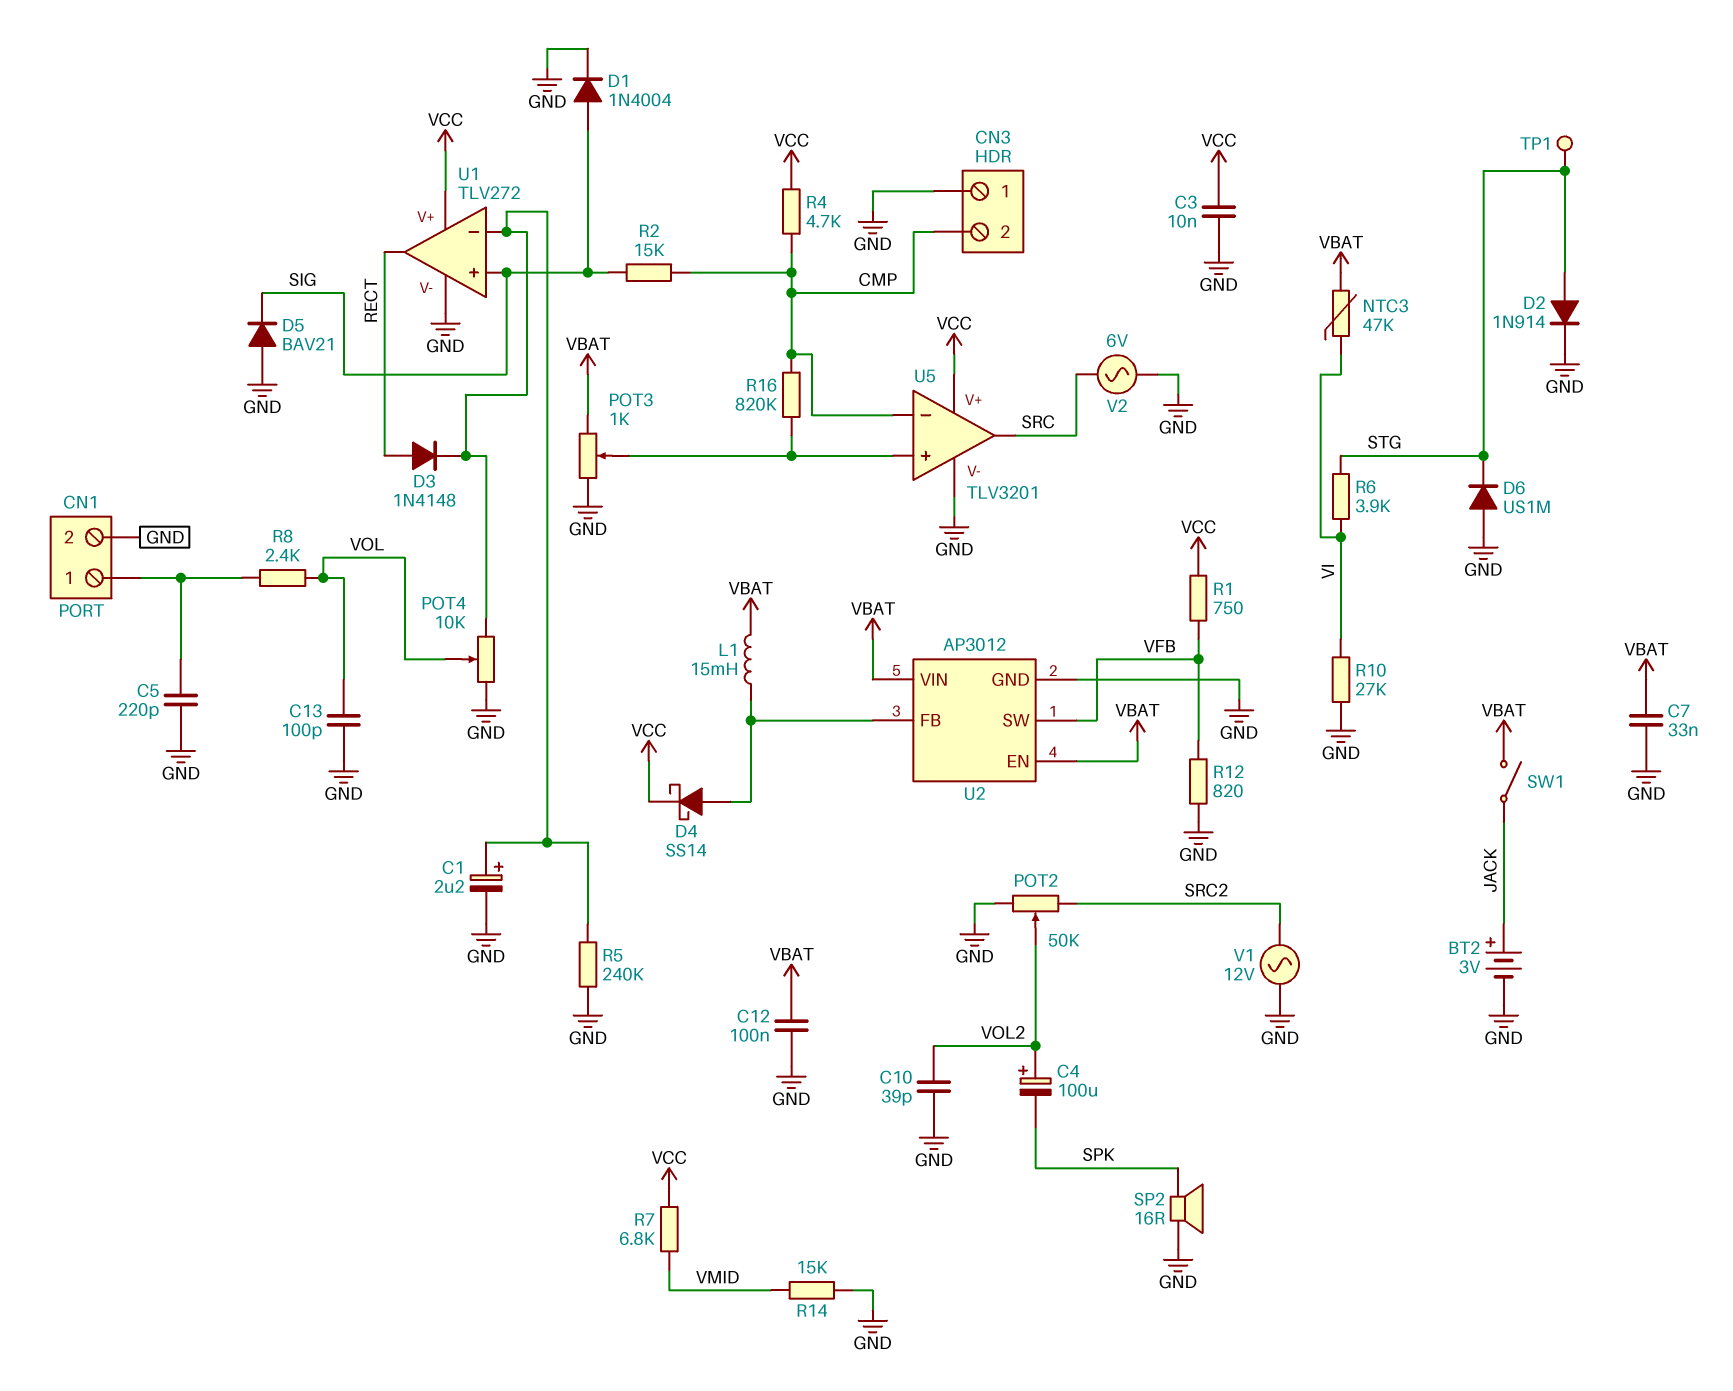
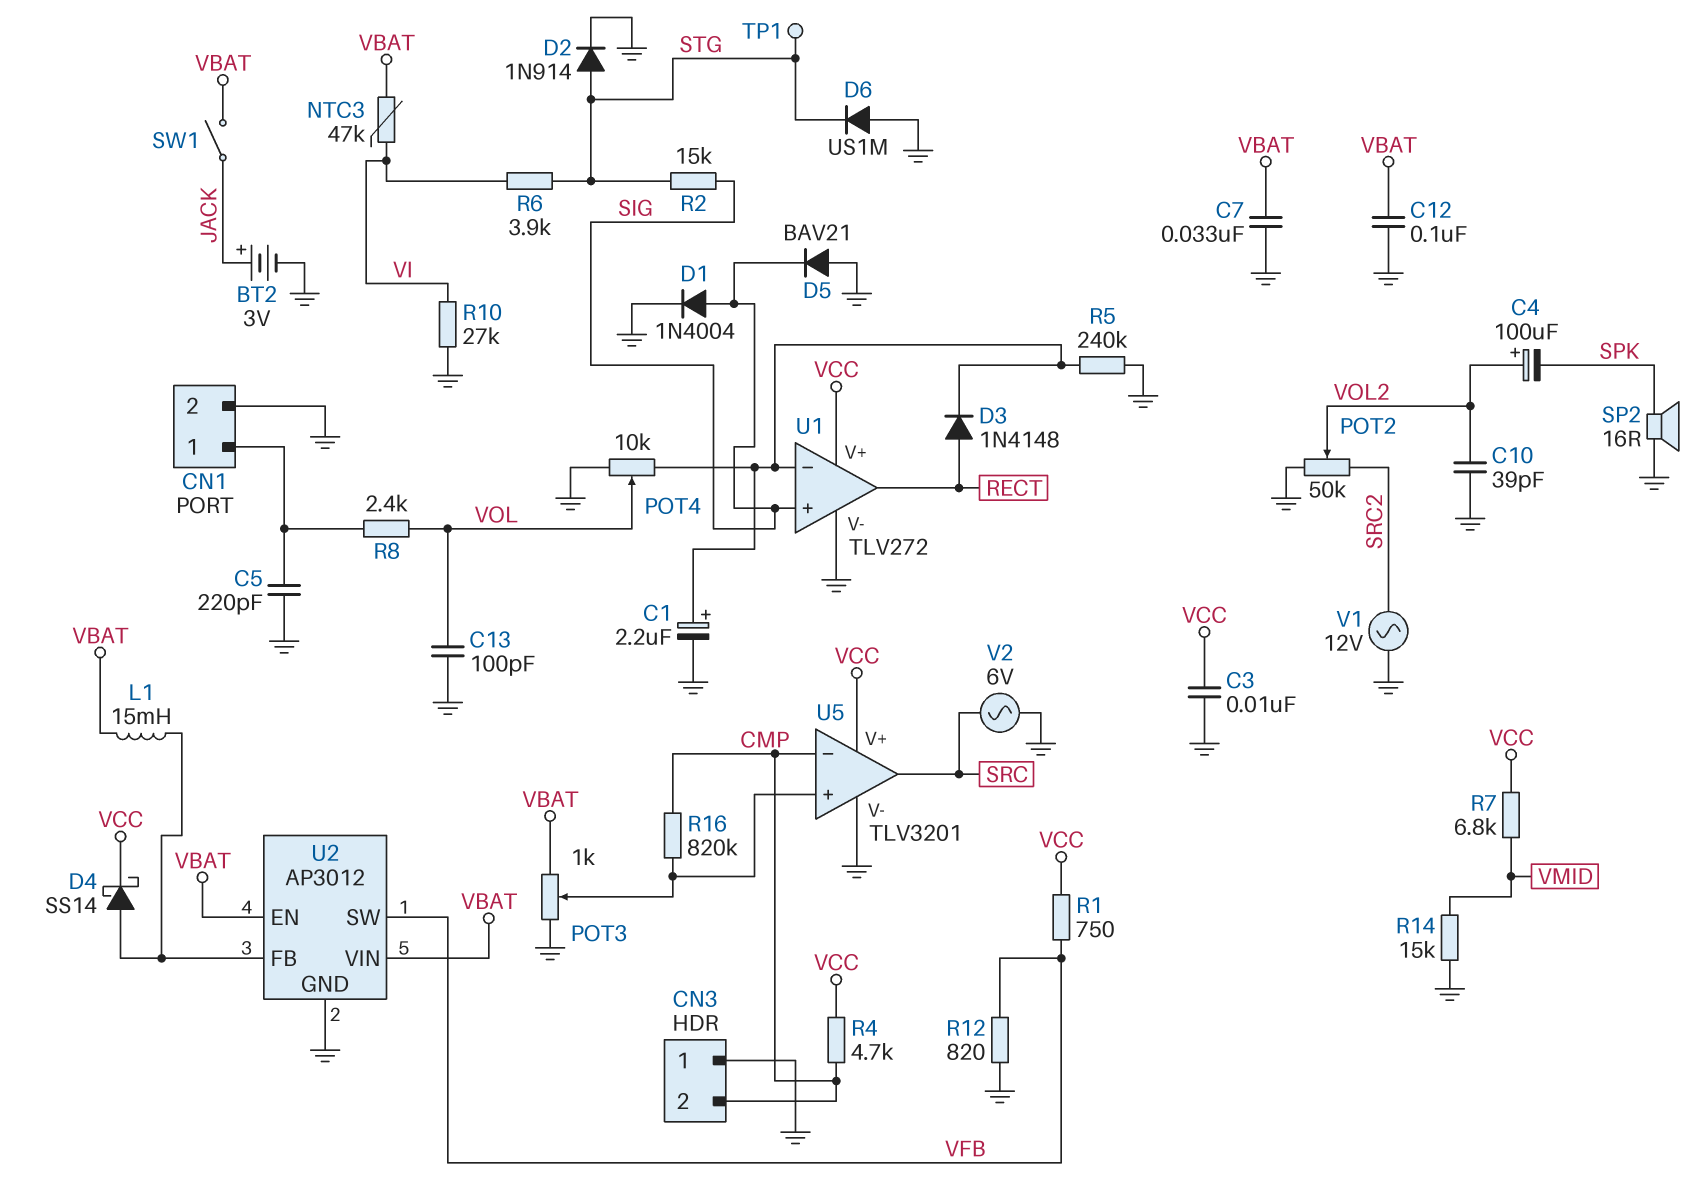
R2: 15k (CMP, SIG) -> 15k (SIG, STG)

